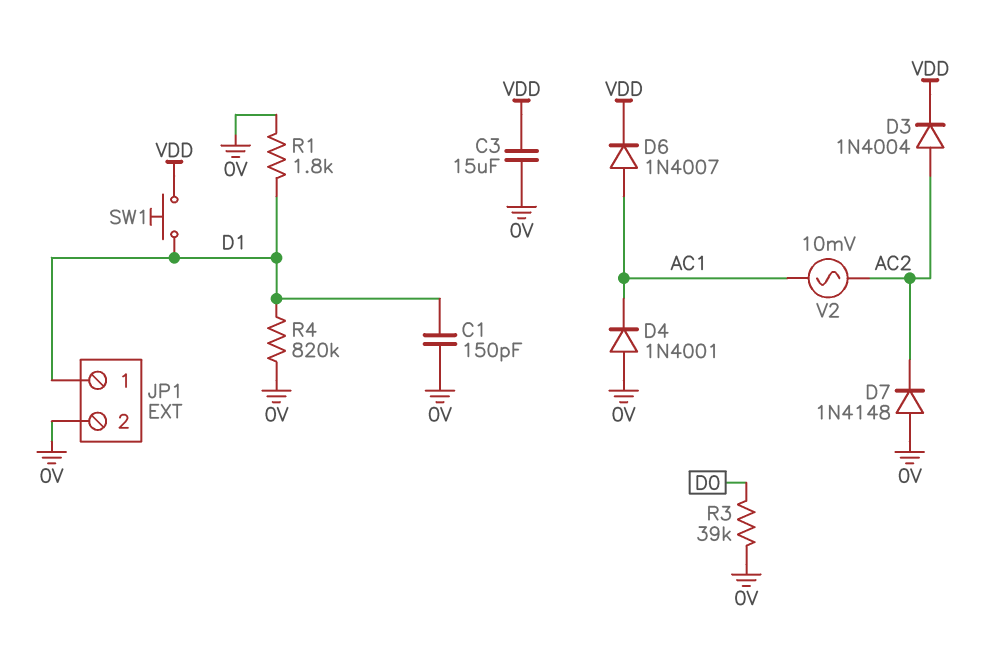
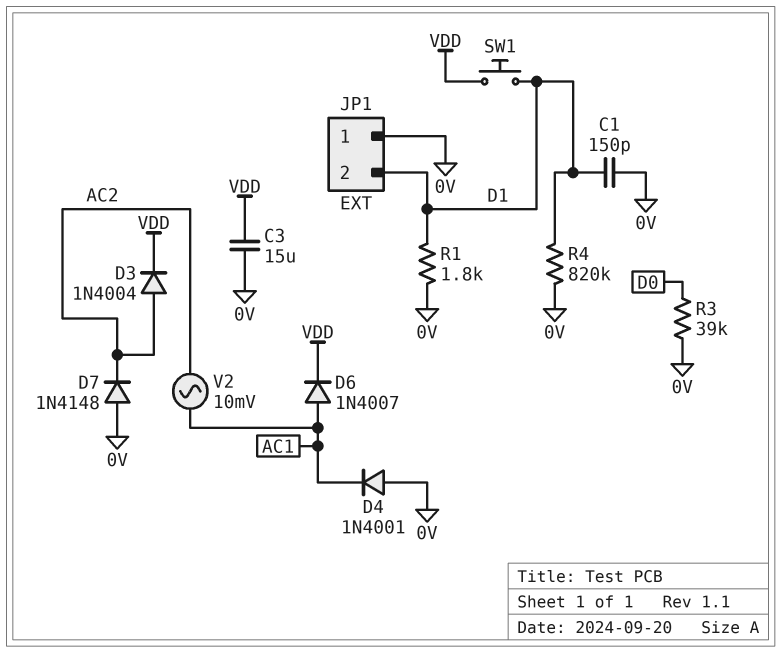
JP1 pin 1: D1 -> 0V
JP1 pin 2: 0V -> D1

